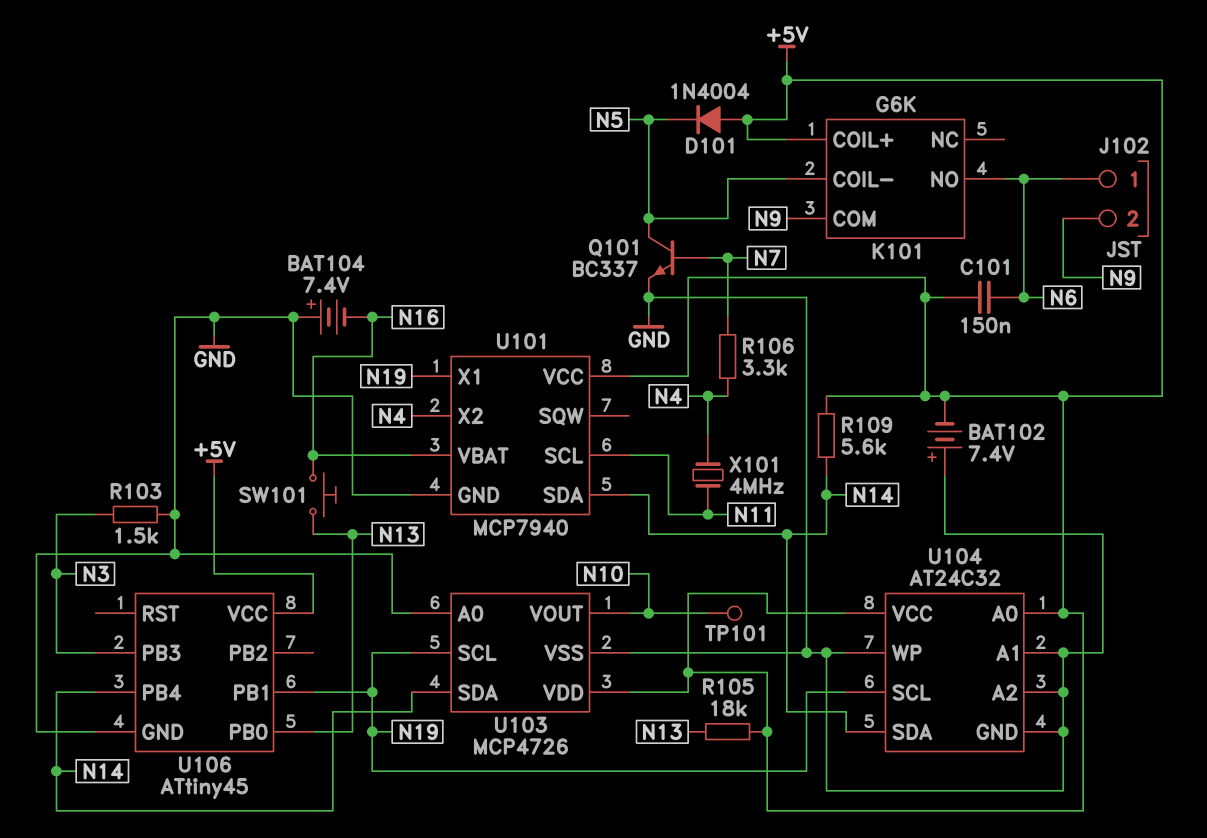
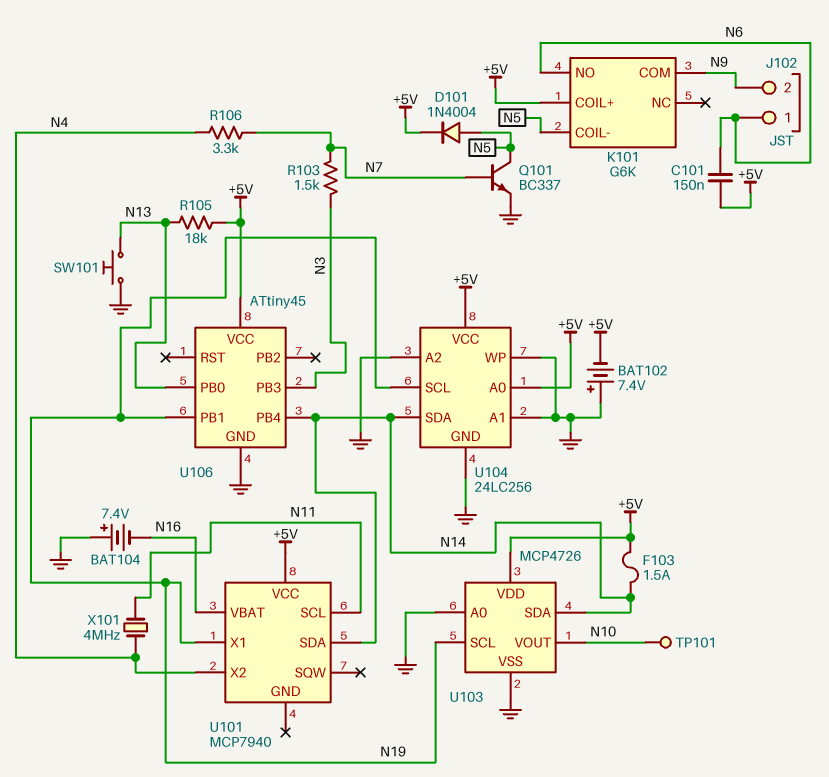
D101: diode 1N4004 (A +5V, K N5) -> diode 1N4004 (A N5, K +5V)
F103: none -> 1.5A (+5V, N14)
R103: 1.5k (GND, N3) -> 1.5k (N3, N7)
R109: 5.6k (+5V, N14) -> none
SW101: button (N13, N16) -> button (GND, N13)
U101 pin GND: GND -> none
U104: AT24C32 -> 24LC256

